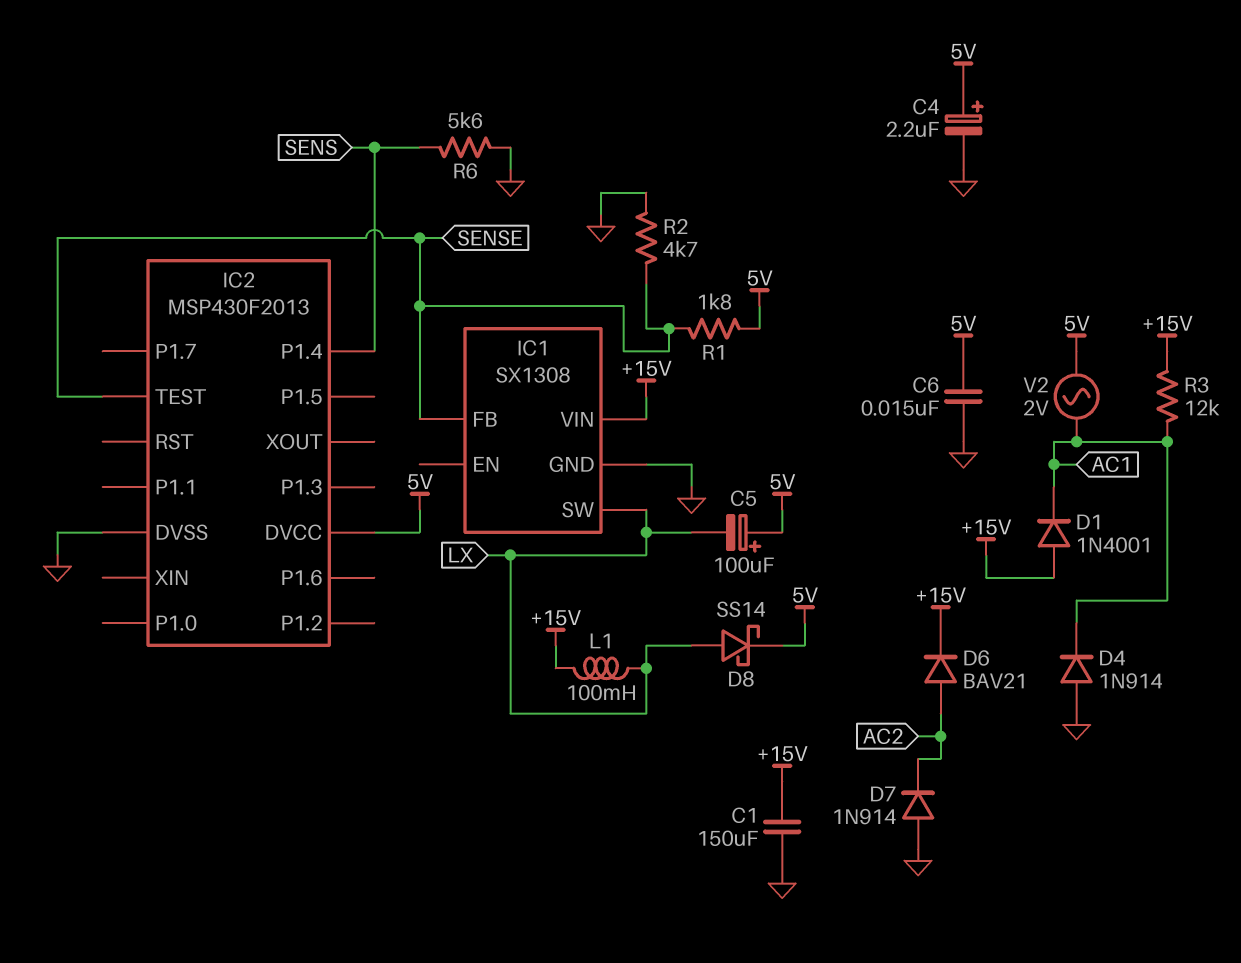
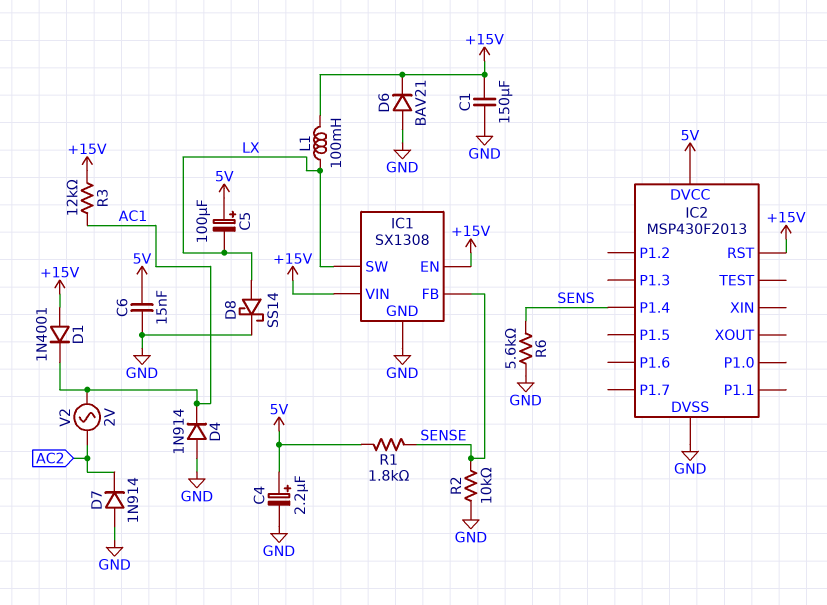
D6: diode BAV21 (A AC2, K +15V) -> diode BAV21 (A GND, K +15V)
D8: schottky SS14 (A LX, K 5V) -> schottky SS14 (A LX, K GND)
IC1 pin EN: none -> +15V
IC2 pin RST: none -> +15V
IC2 pin TEST: SENSE -> none
R2: 4.7k (GND, SENSE) -> 10k (GND, SENSE)
V2: AC 2V (5V, AC1) -> AC 2V (AC1, AC2)

